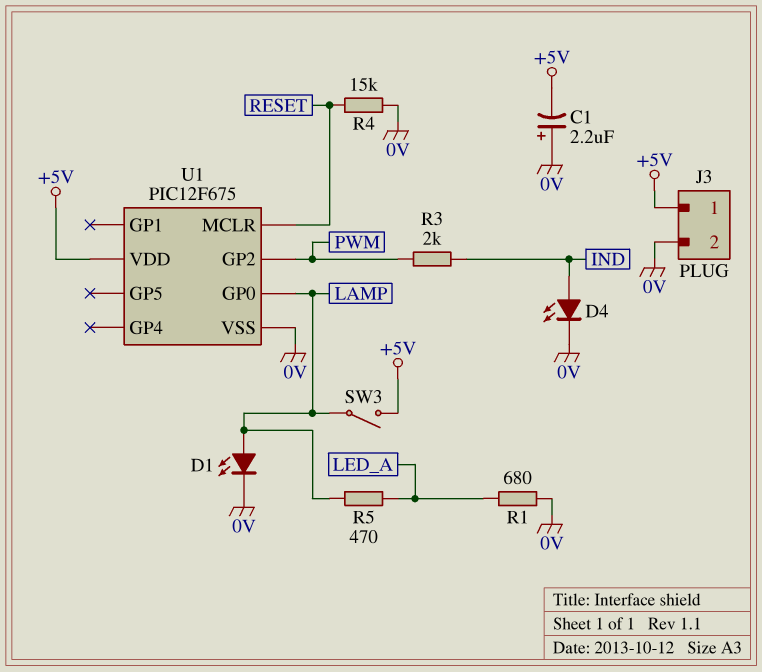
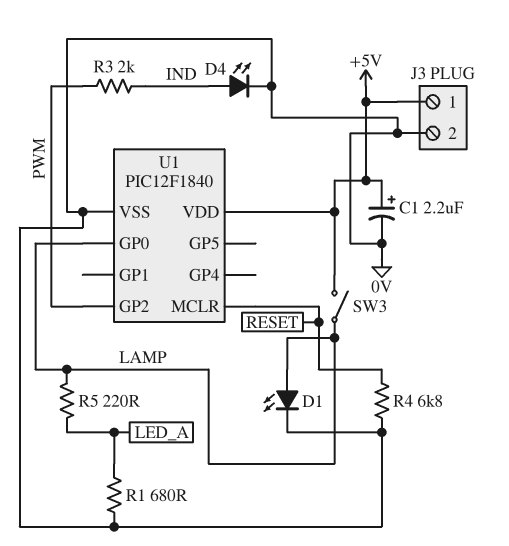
C1: 2.2uF (plus 0V, minus +5V) -> 2.2uF (plus +5V, minus 0V)
R4: 15k (0V, RESET) -> 6.8k (0V, RESET)
R5: 470 (LAMP, LED_A) -> 220 (LAMP, LED_A)
U1: PIC12F675 -> PIC12F1840

